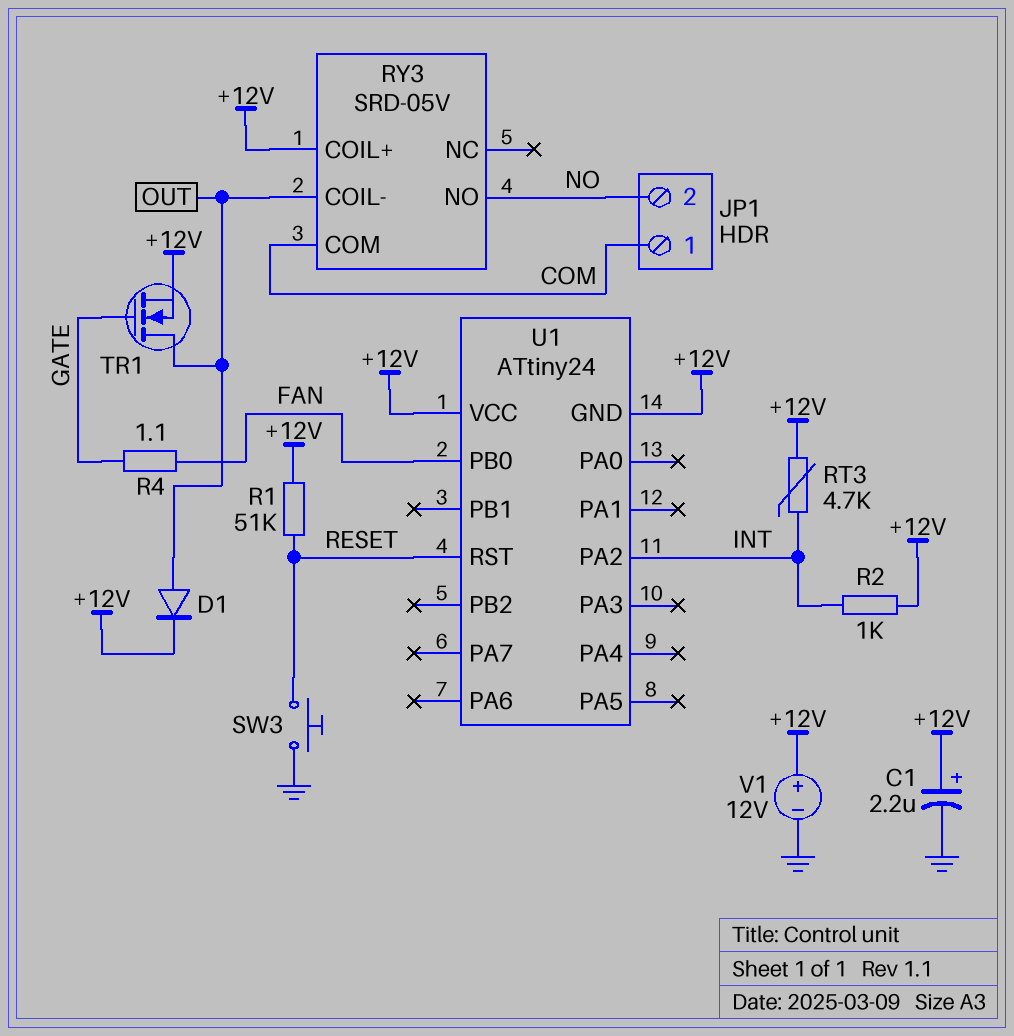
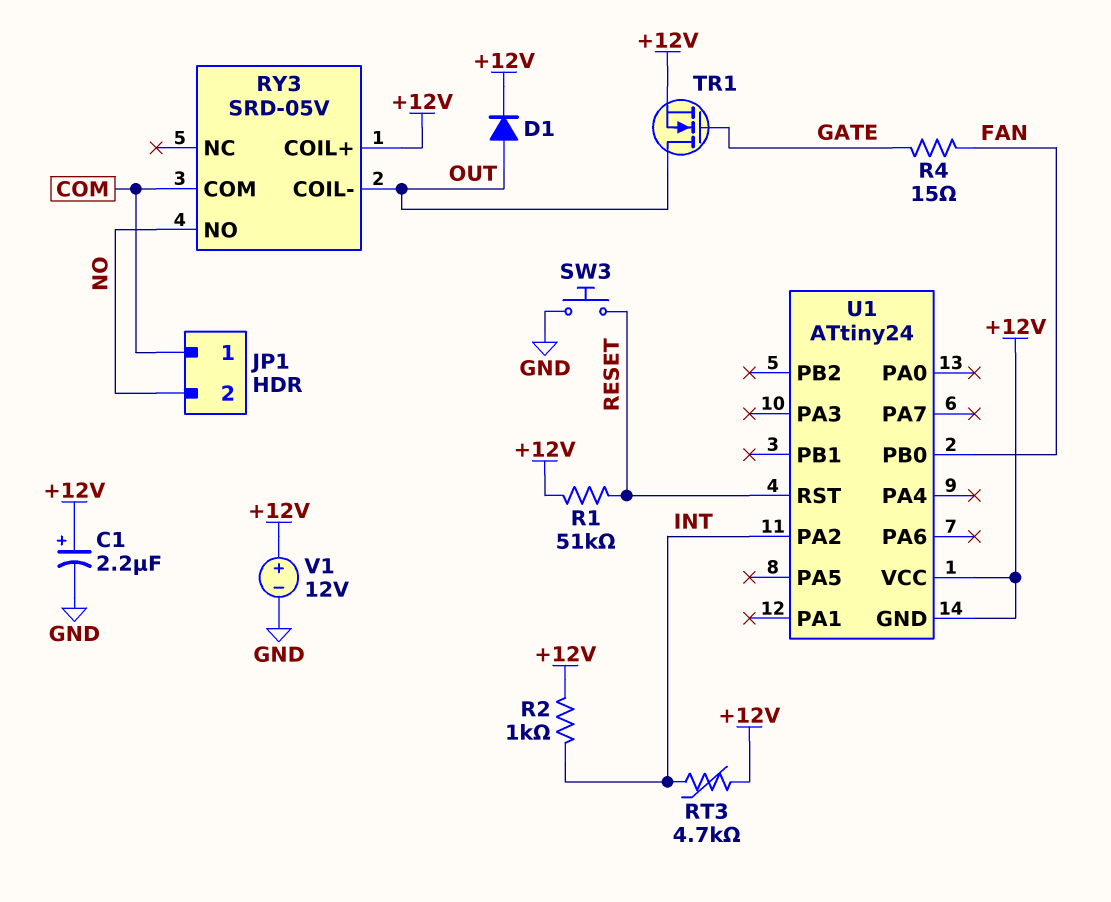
R4: 1.1 (FAN, GATE) -> 15 (FAN, GATE)

